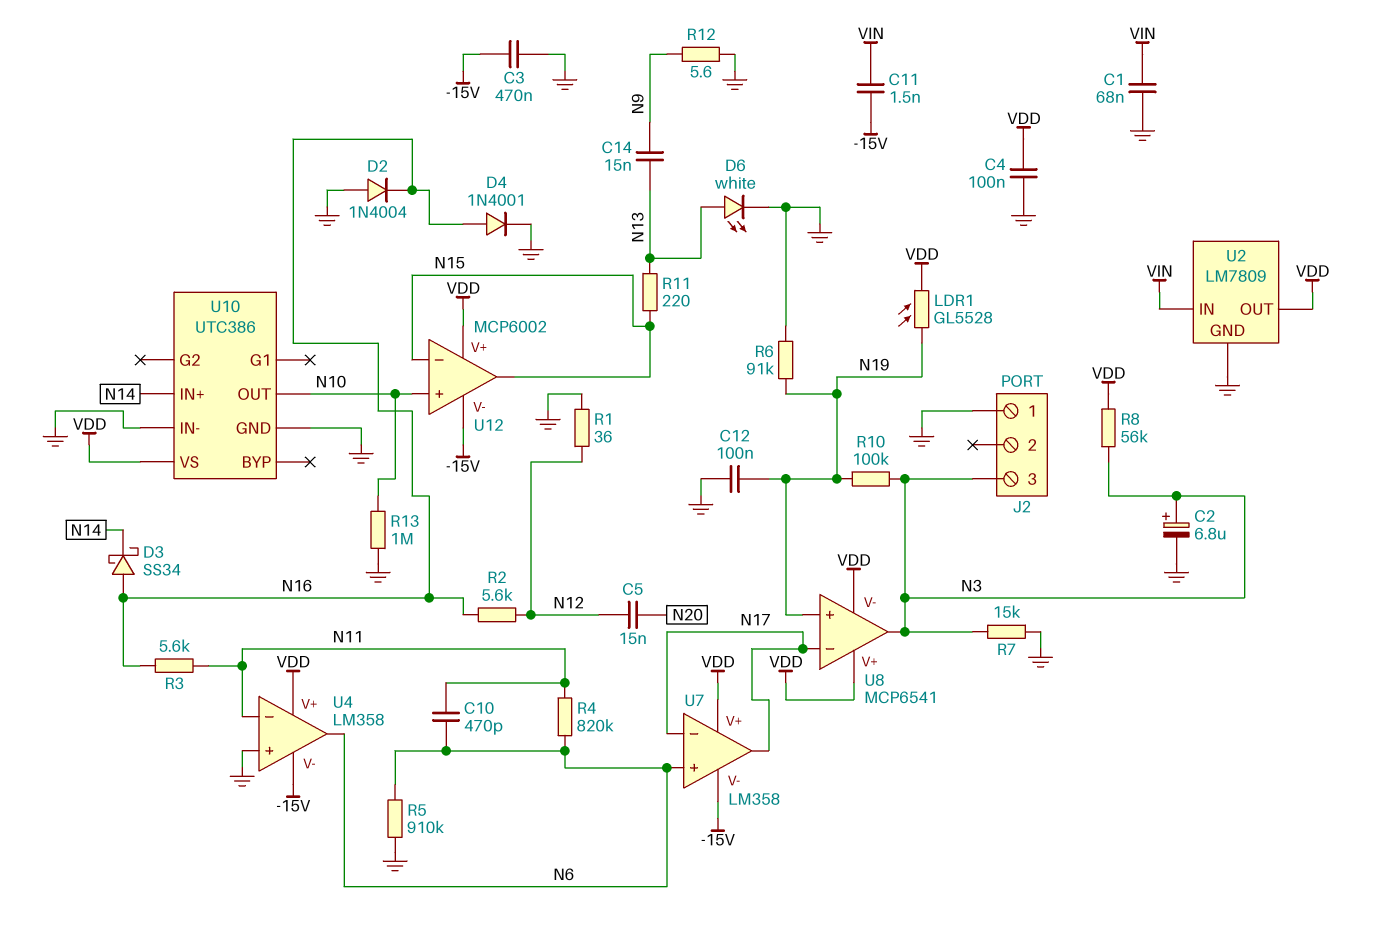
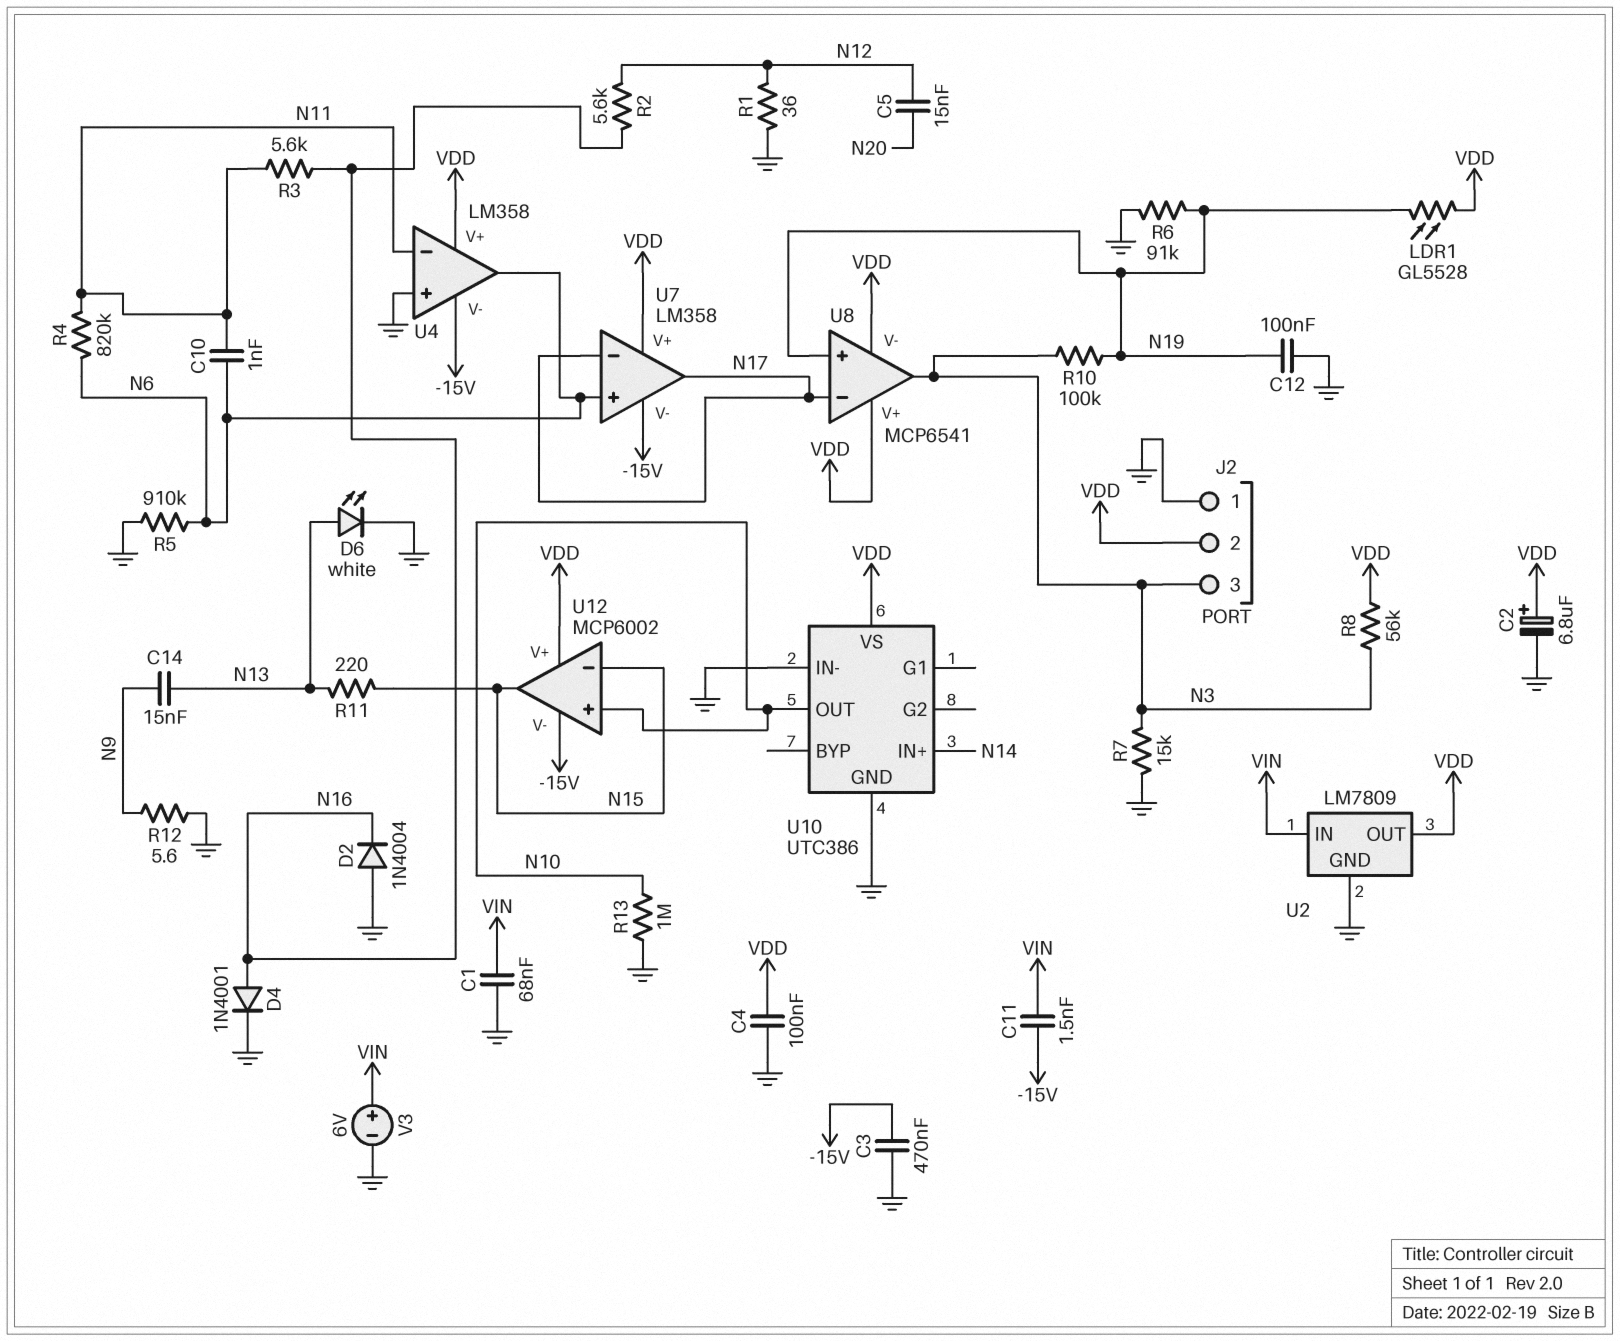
C2: 6.8uF (plus N3, minus GND) -> 6.8uF (plus VDD, minus GND)
C10: 470pF (N6, N11) -> 1nF (N6, N11)
D3: schottky SS34 (A N16, K N14) -> none
J2 pin 2: none -> VDD
V3: none -> 6V (plus VIN, minus GND)

